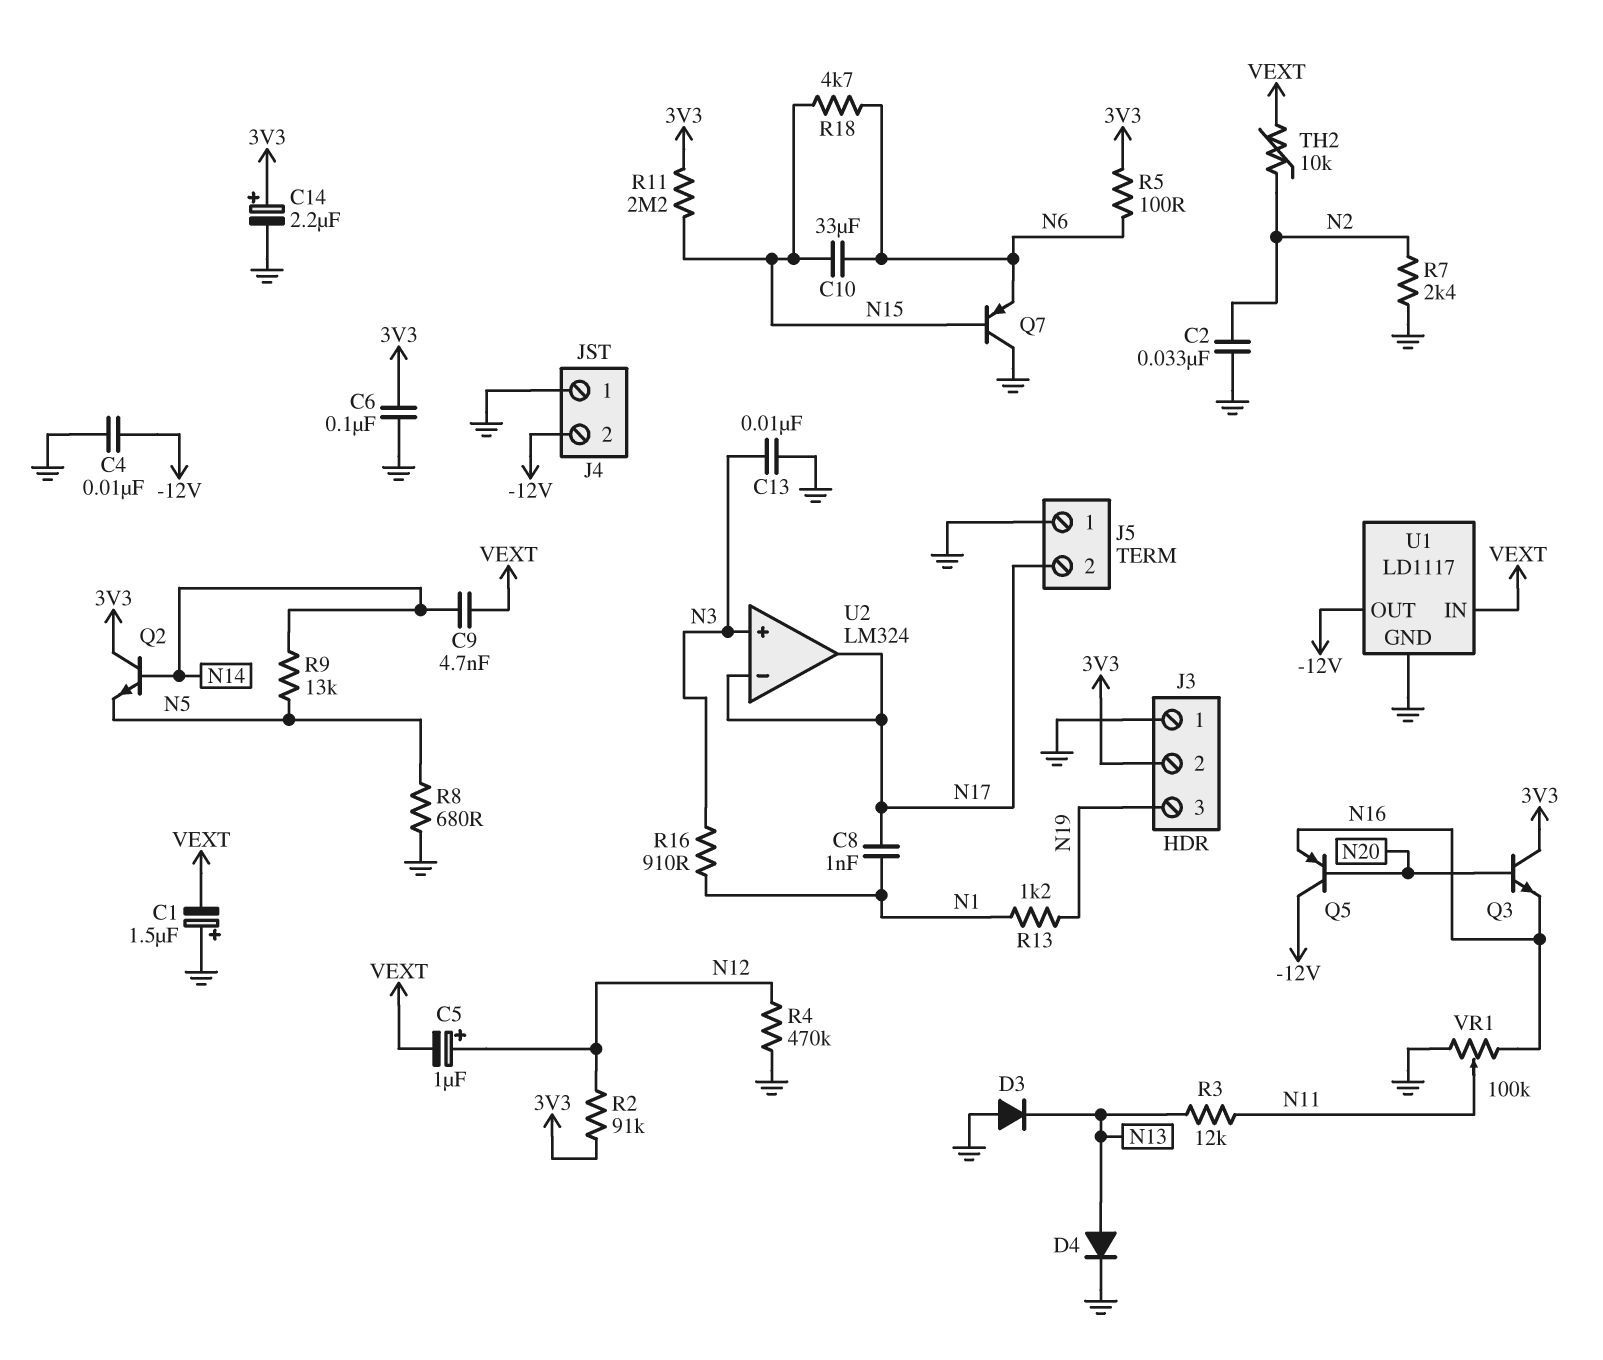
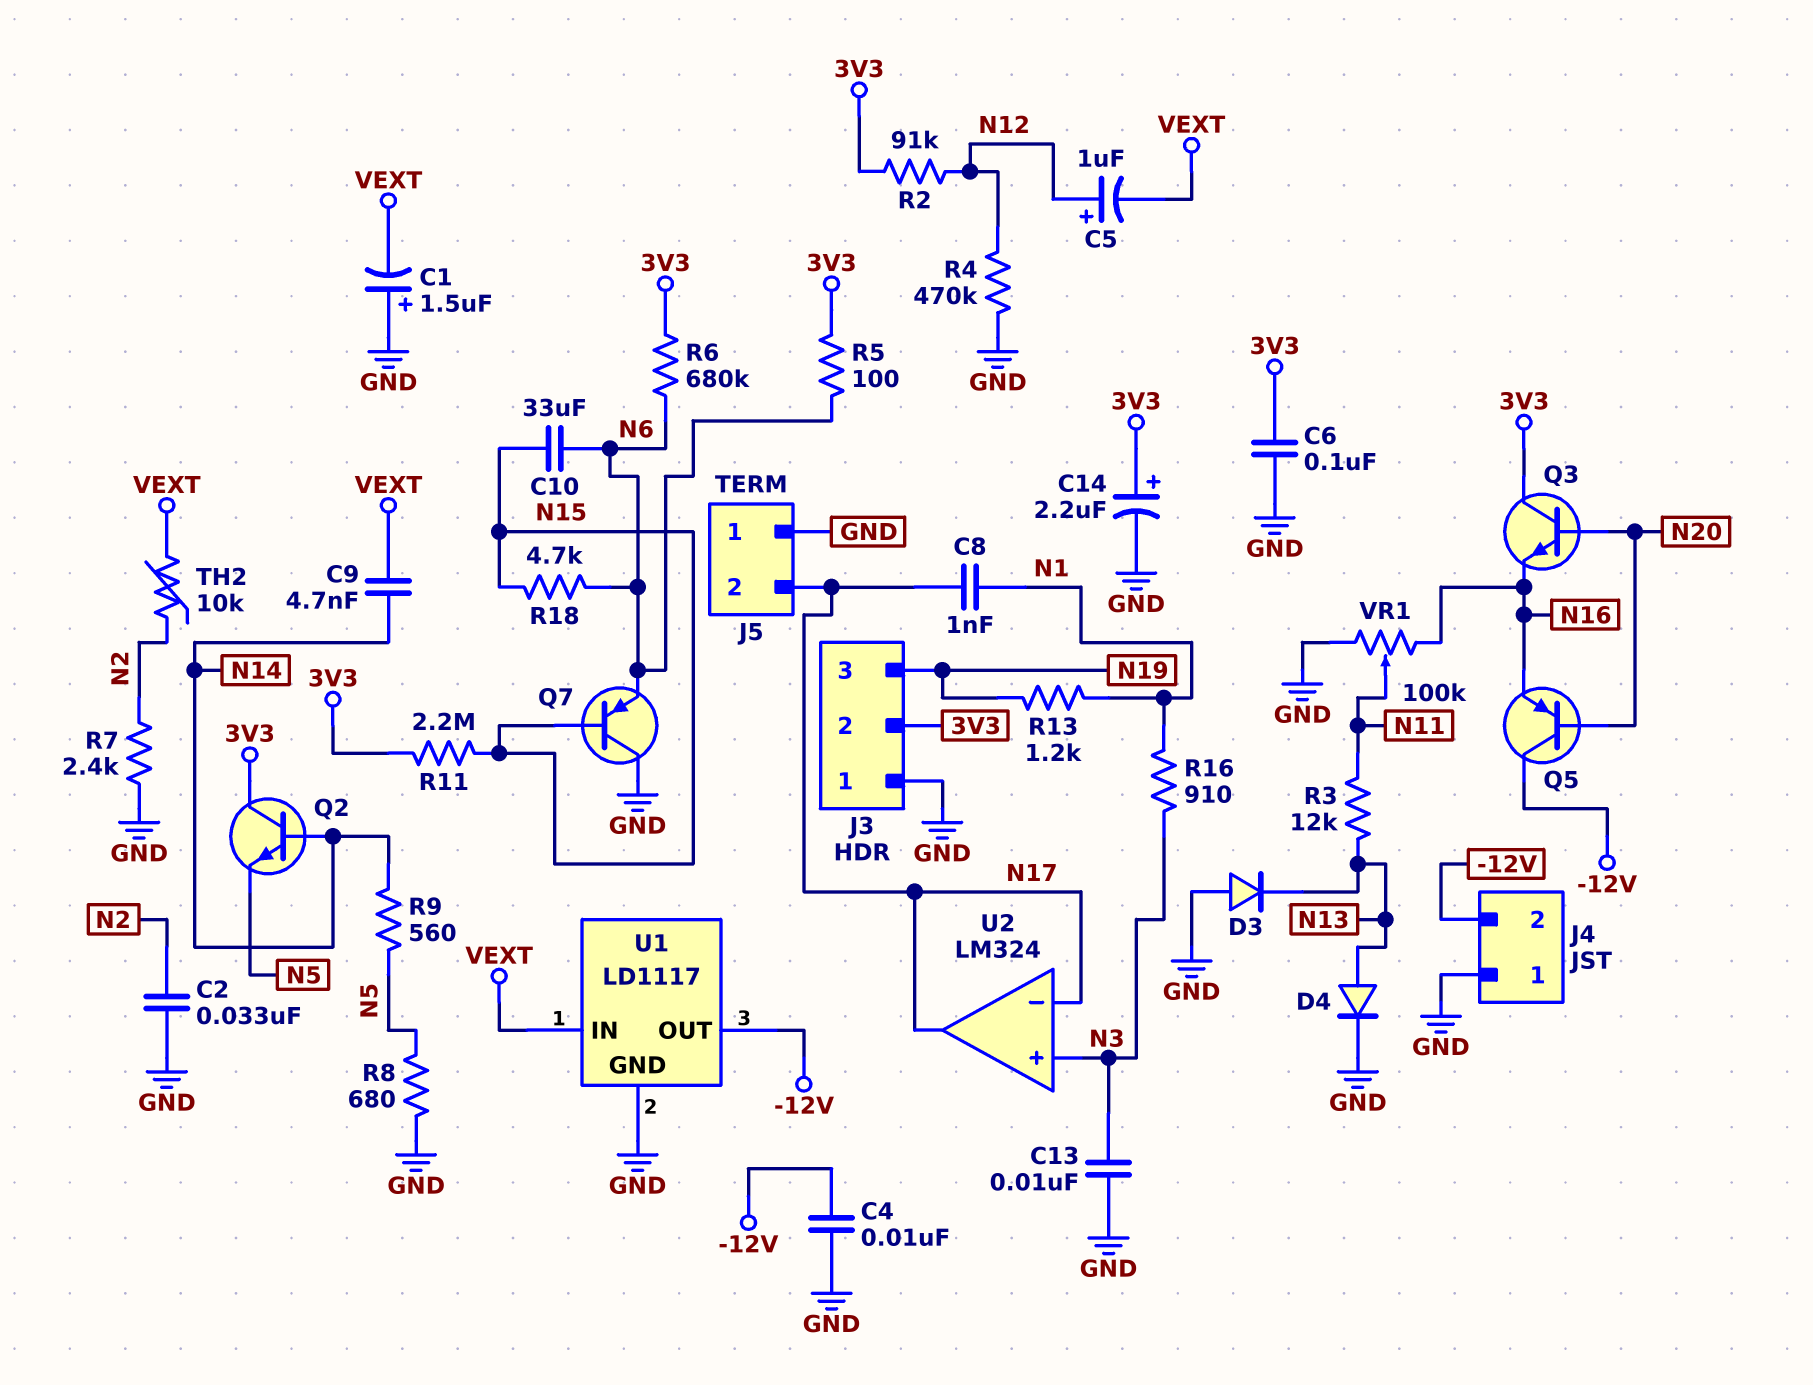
R6: none -> 680k (3V3, N6)
R9: 13k (N5, N14) -> 560 (N5, N14)

